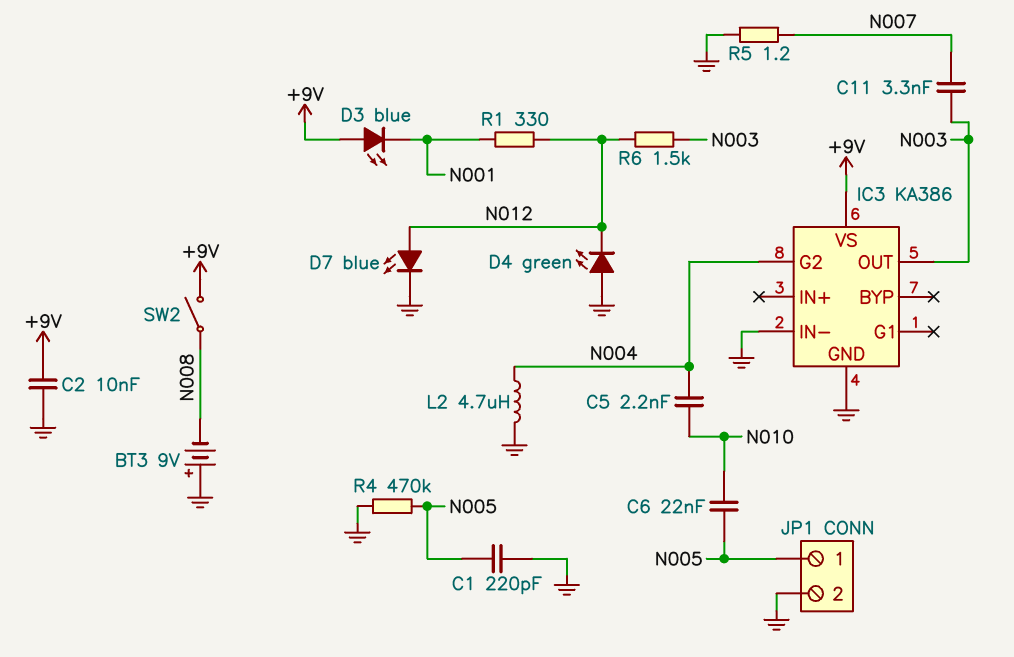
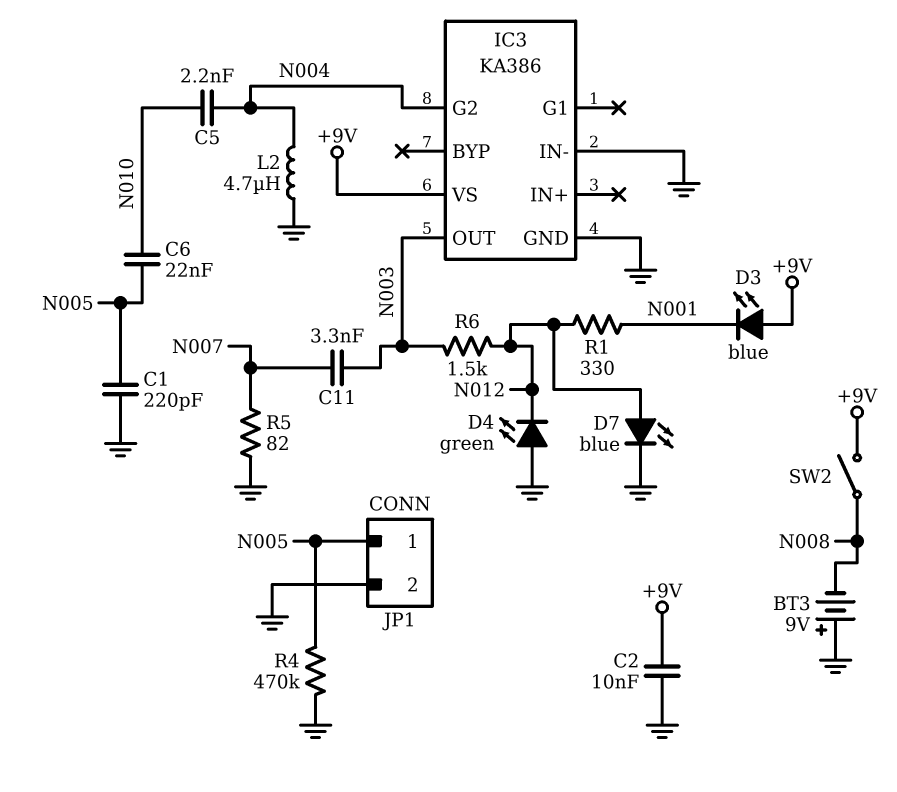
R5: 1.2 (GND, N007) -> 82 (GND, N007)

